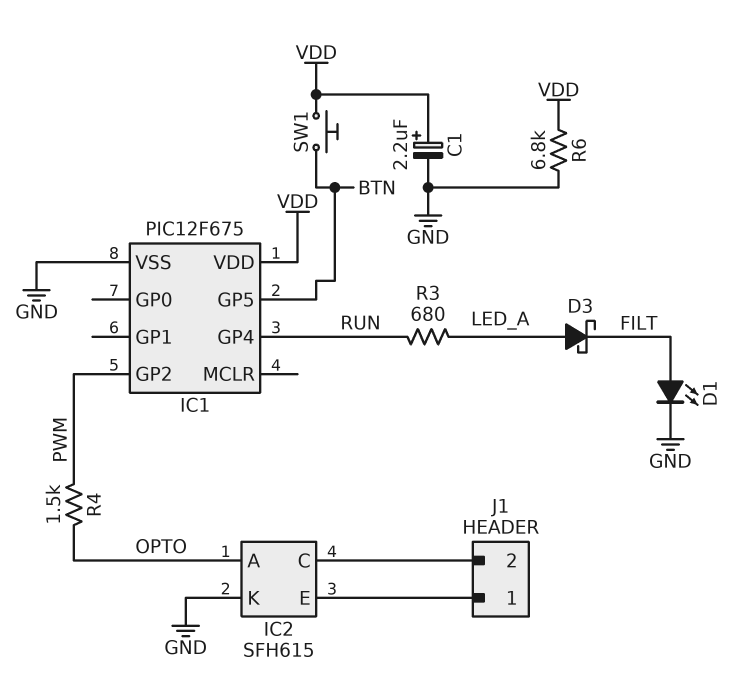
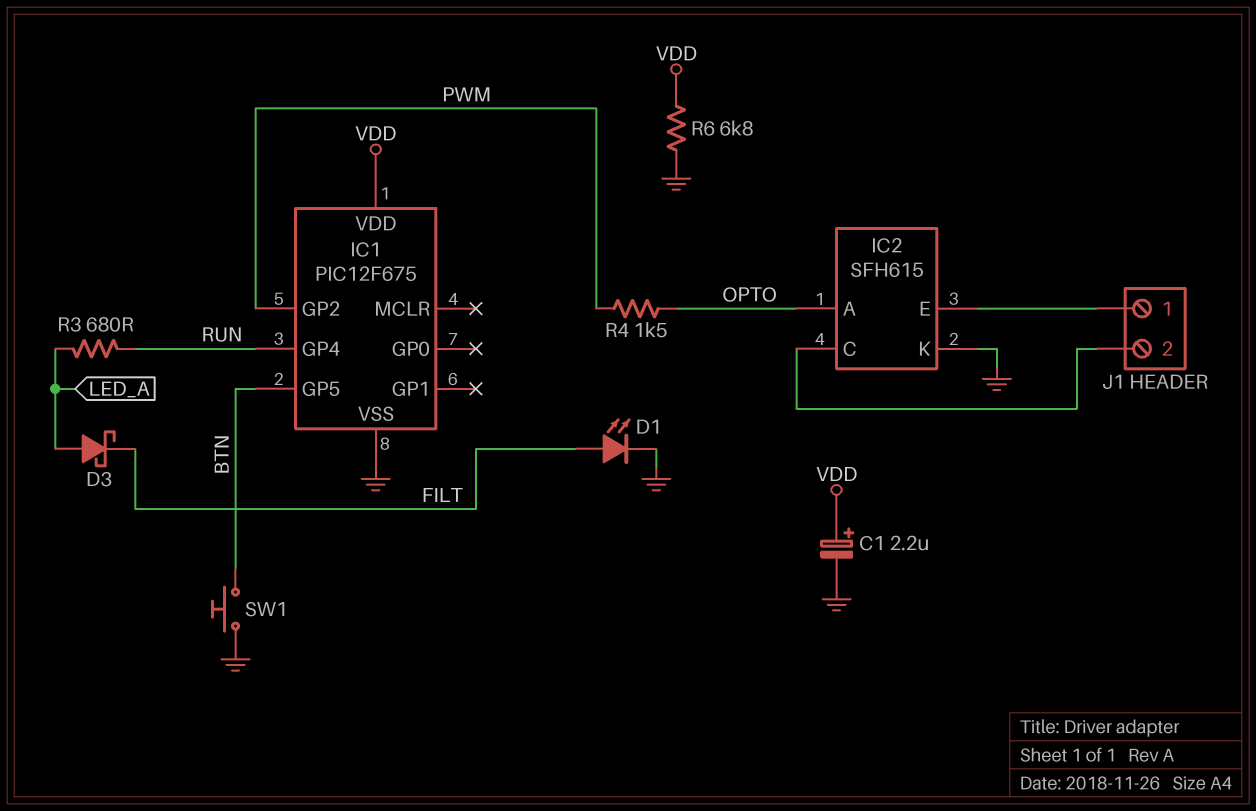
SW1: button (BTN, VDD) -> button (BTN, GND)

